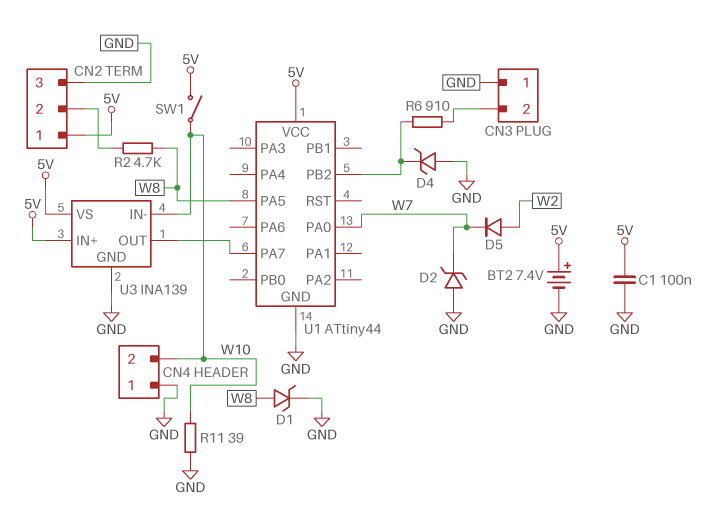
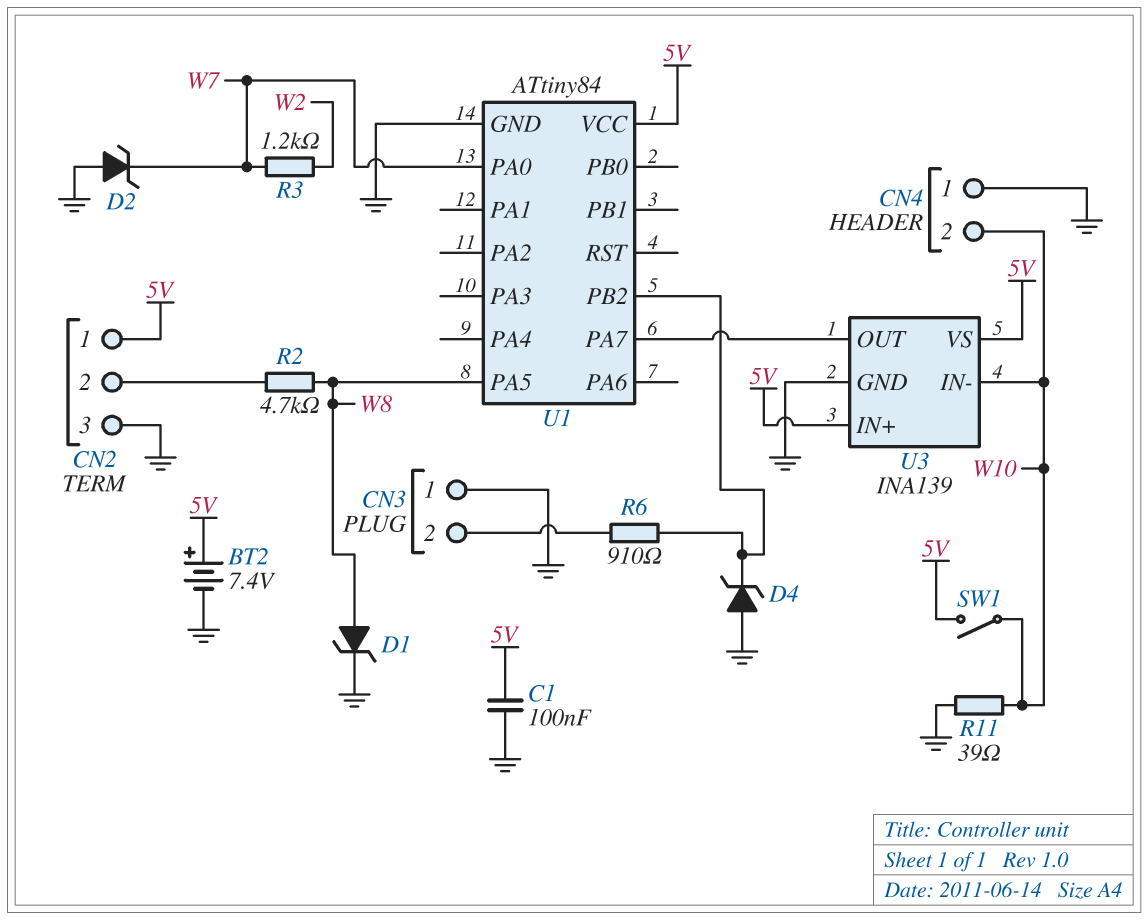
D5: diode (A W2, K W7) -> none
R3: none -> 1.2k (W2, W7)
U1: ATtiny44 -> ATtiny84

